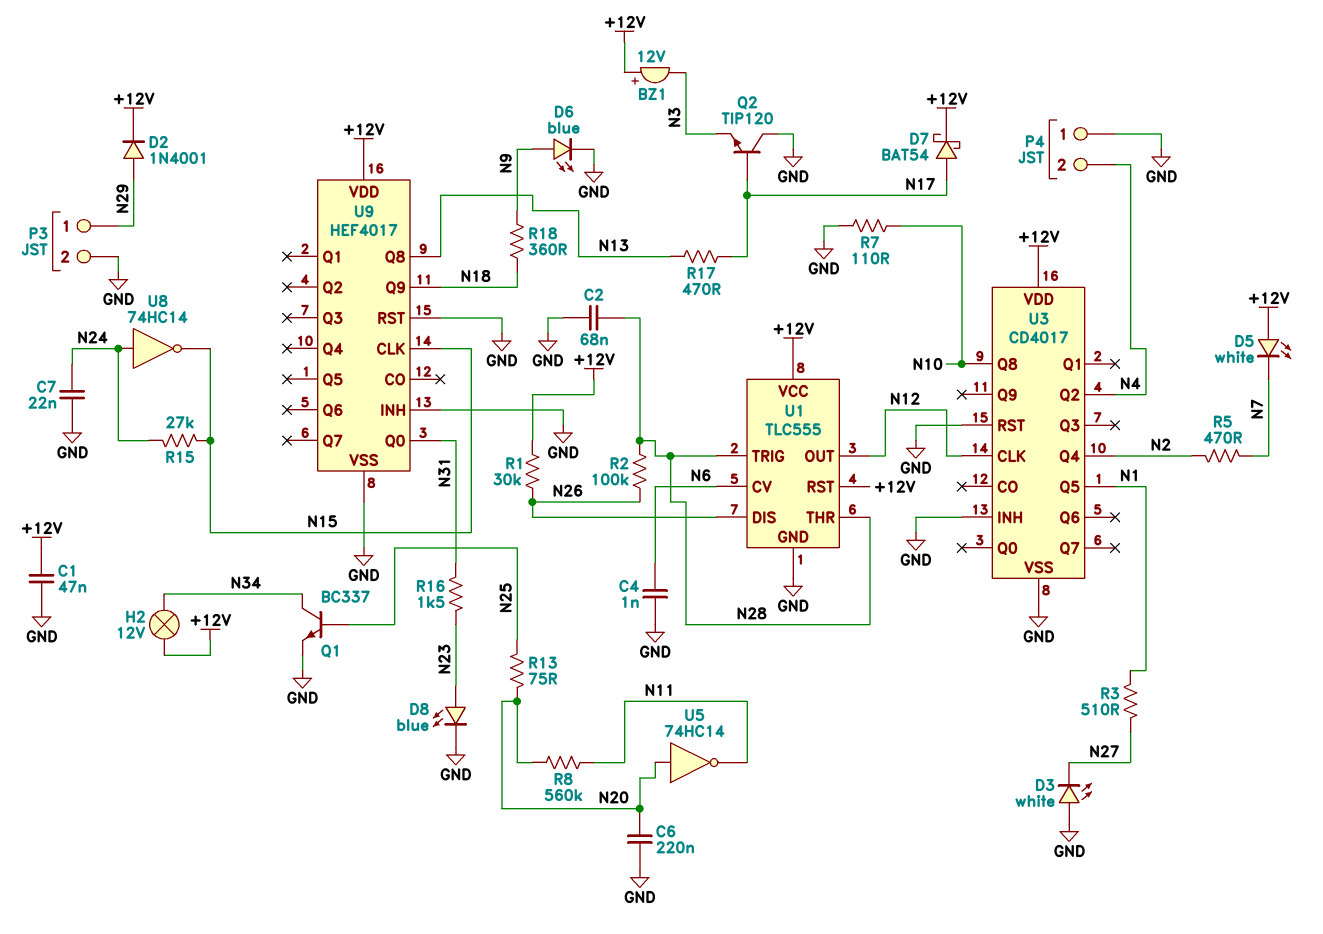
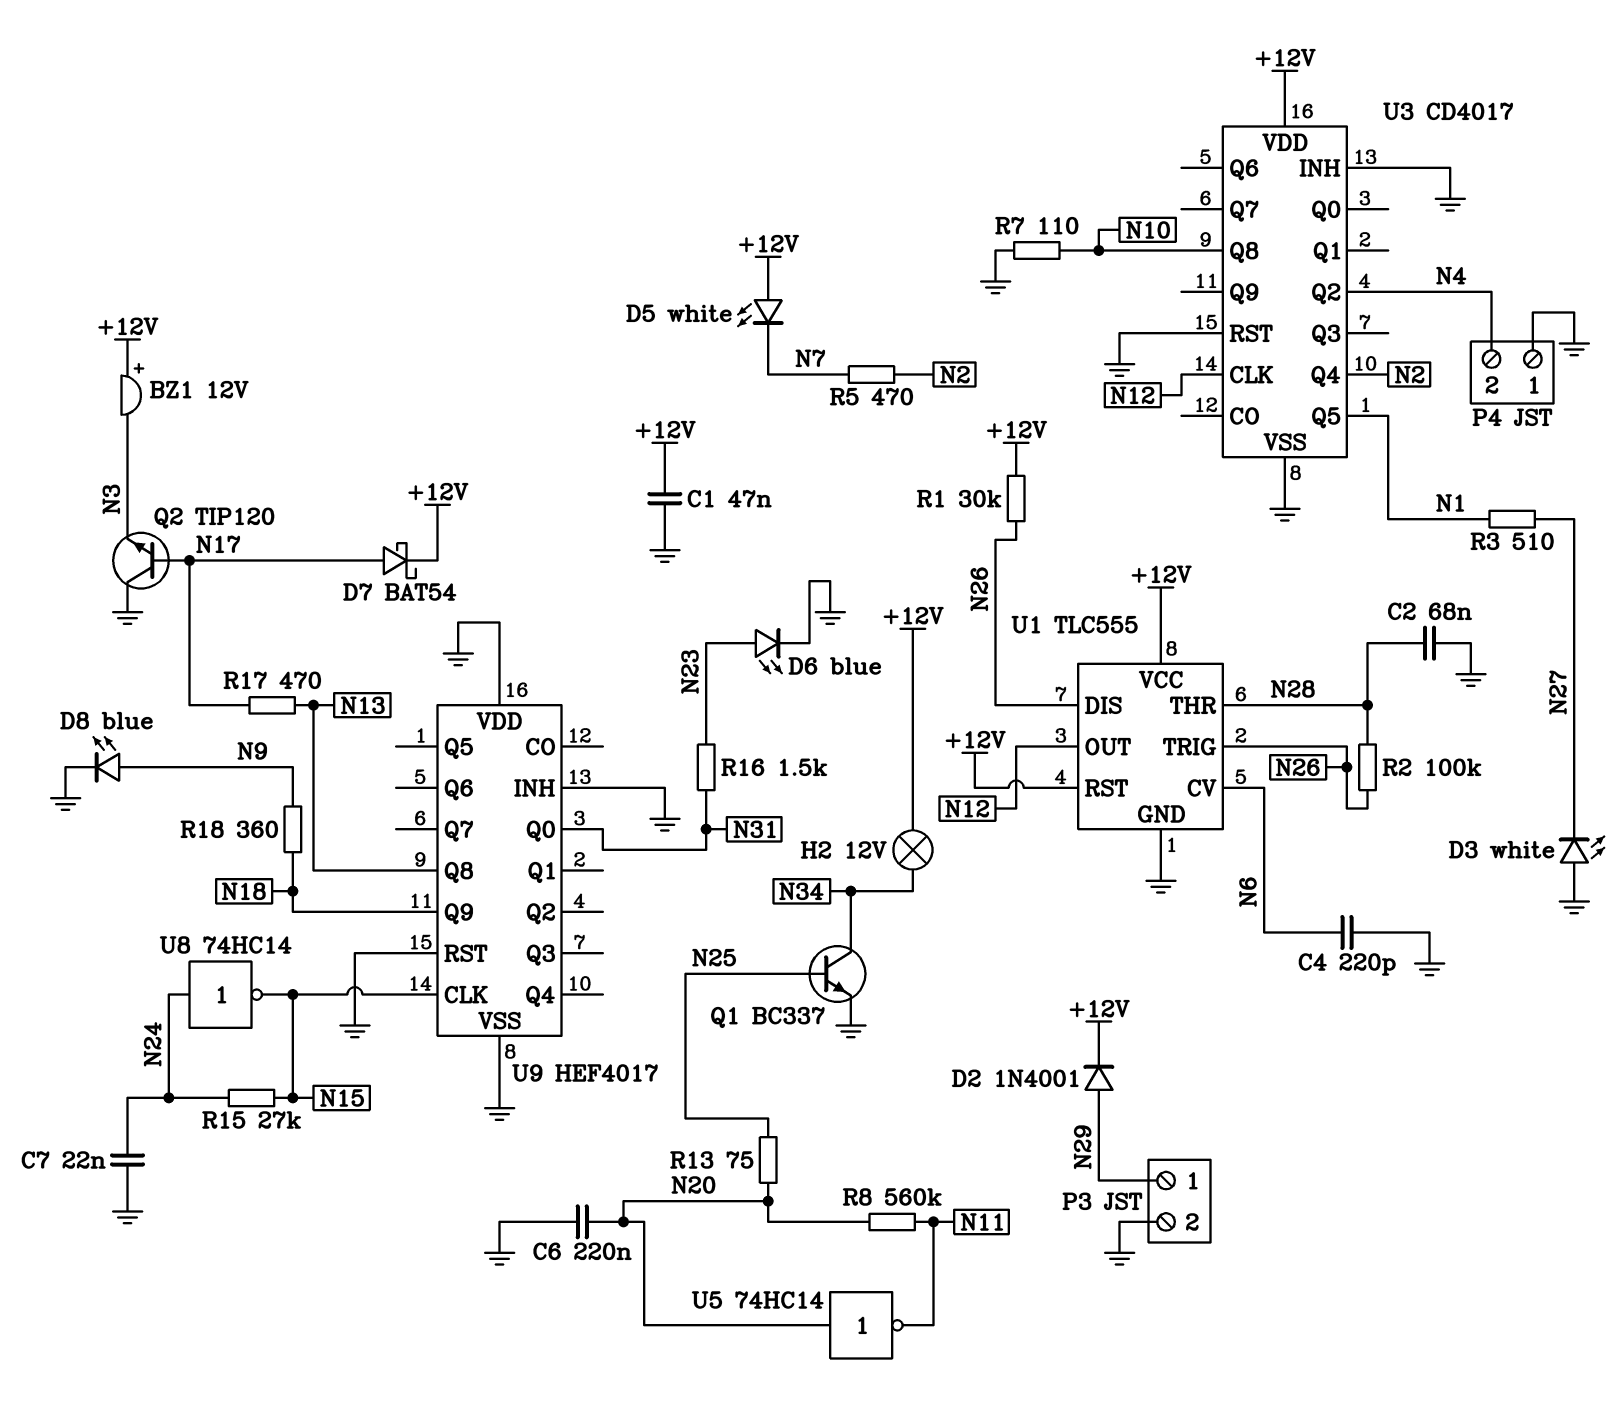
C4: 1nF (GND, N6) -> 220pF (GND, N6)
D6: LED blue (A N9, K GND) -> LED blue (A N23, K GND)
D8: LED blue (A N23, K GND) -> LED blue (A N9, K GND)
U1 pin TRIG: N28 -> N26
U9 pin VDD: +12V -> GND

